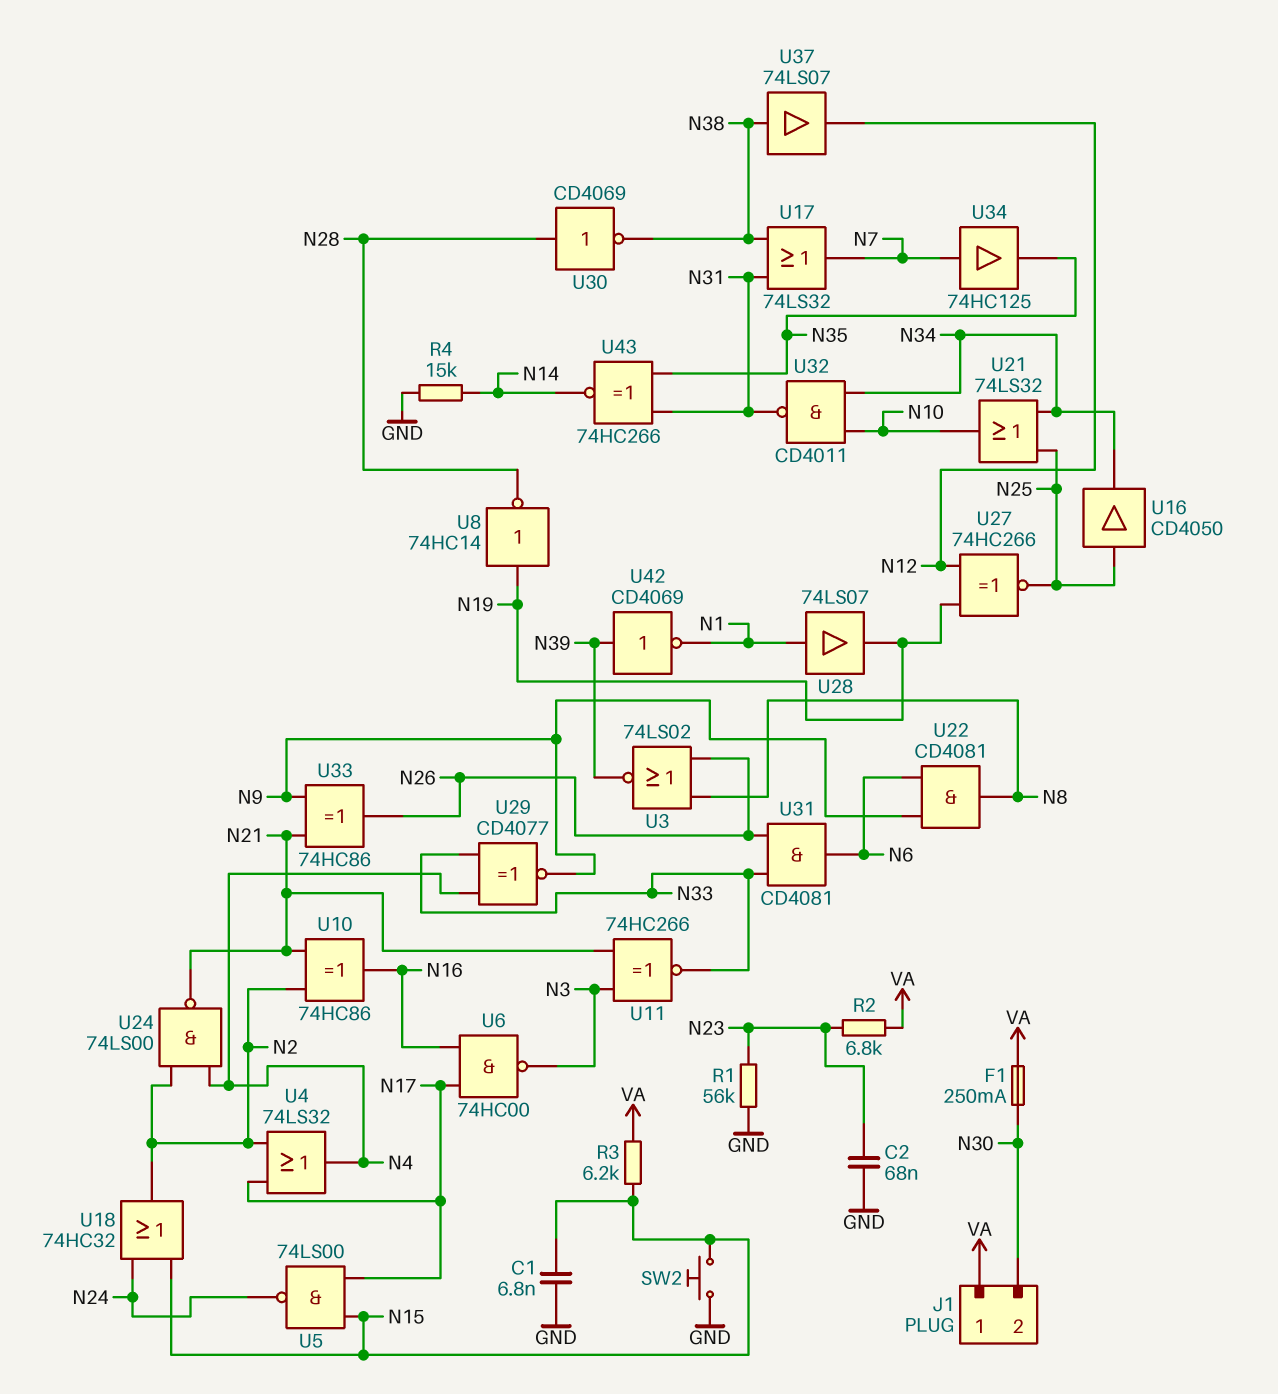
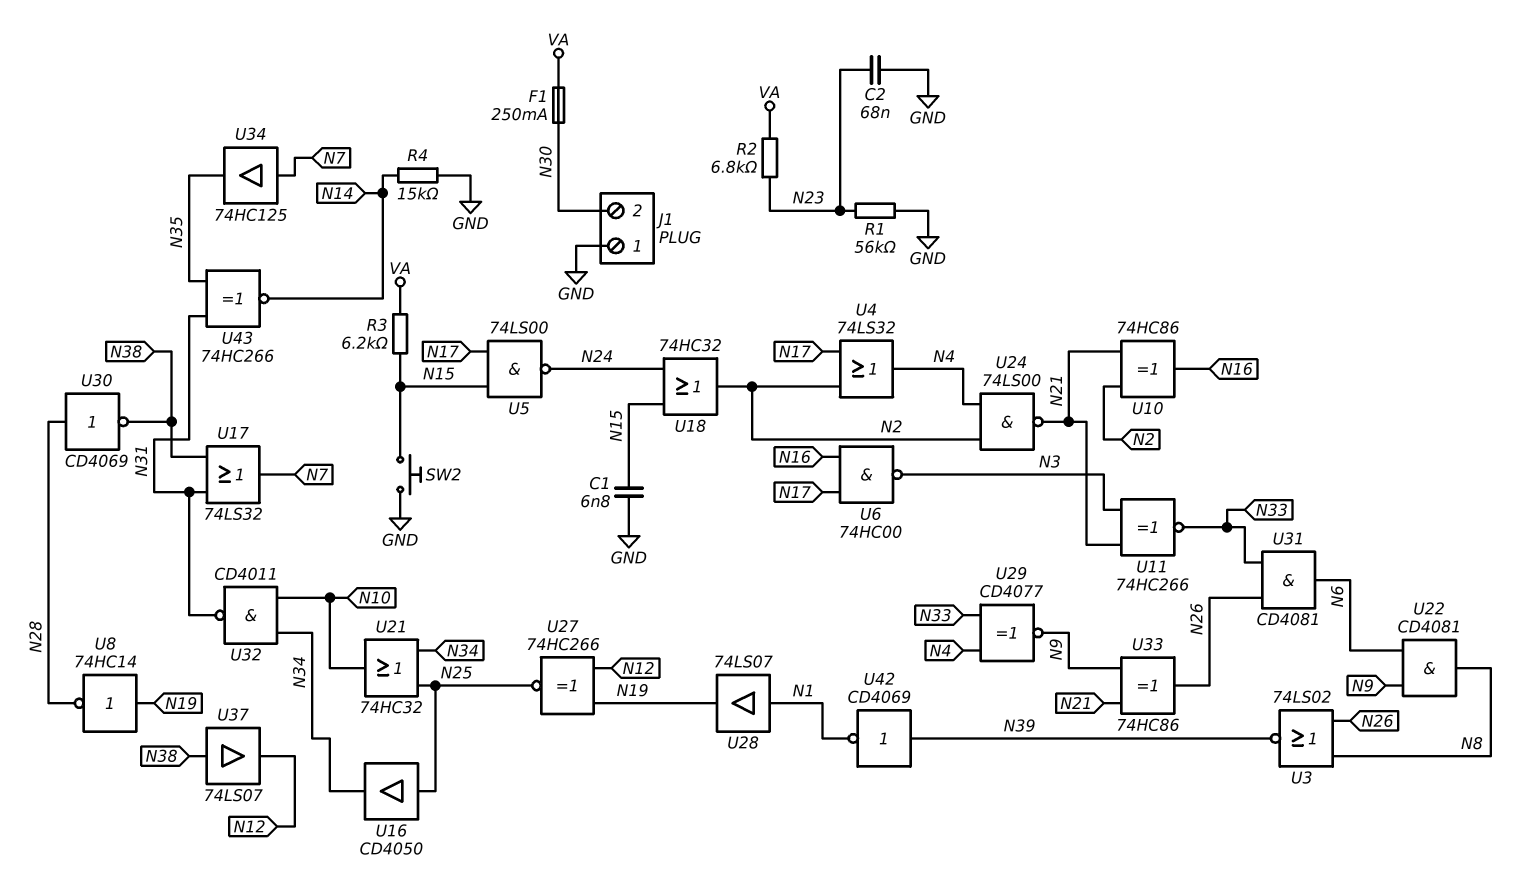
J1 pin 1: VA -> GND
U21: OR 74LS32 (in N25, in N34, out N10) -> OR 74HC32 (in N25, in N34, out N10)

